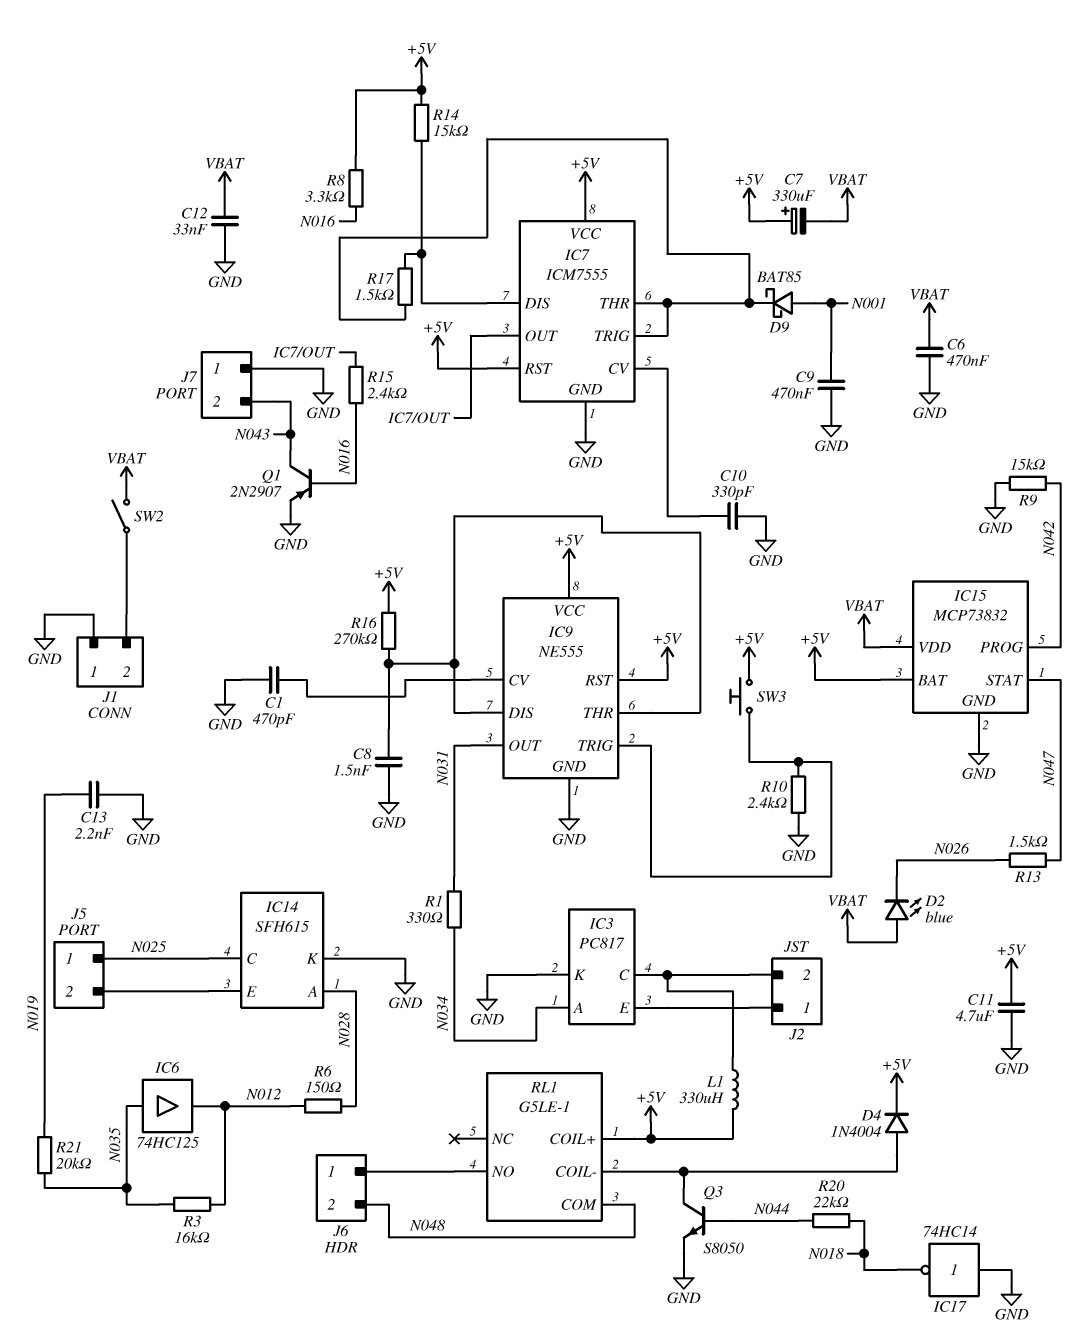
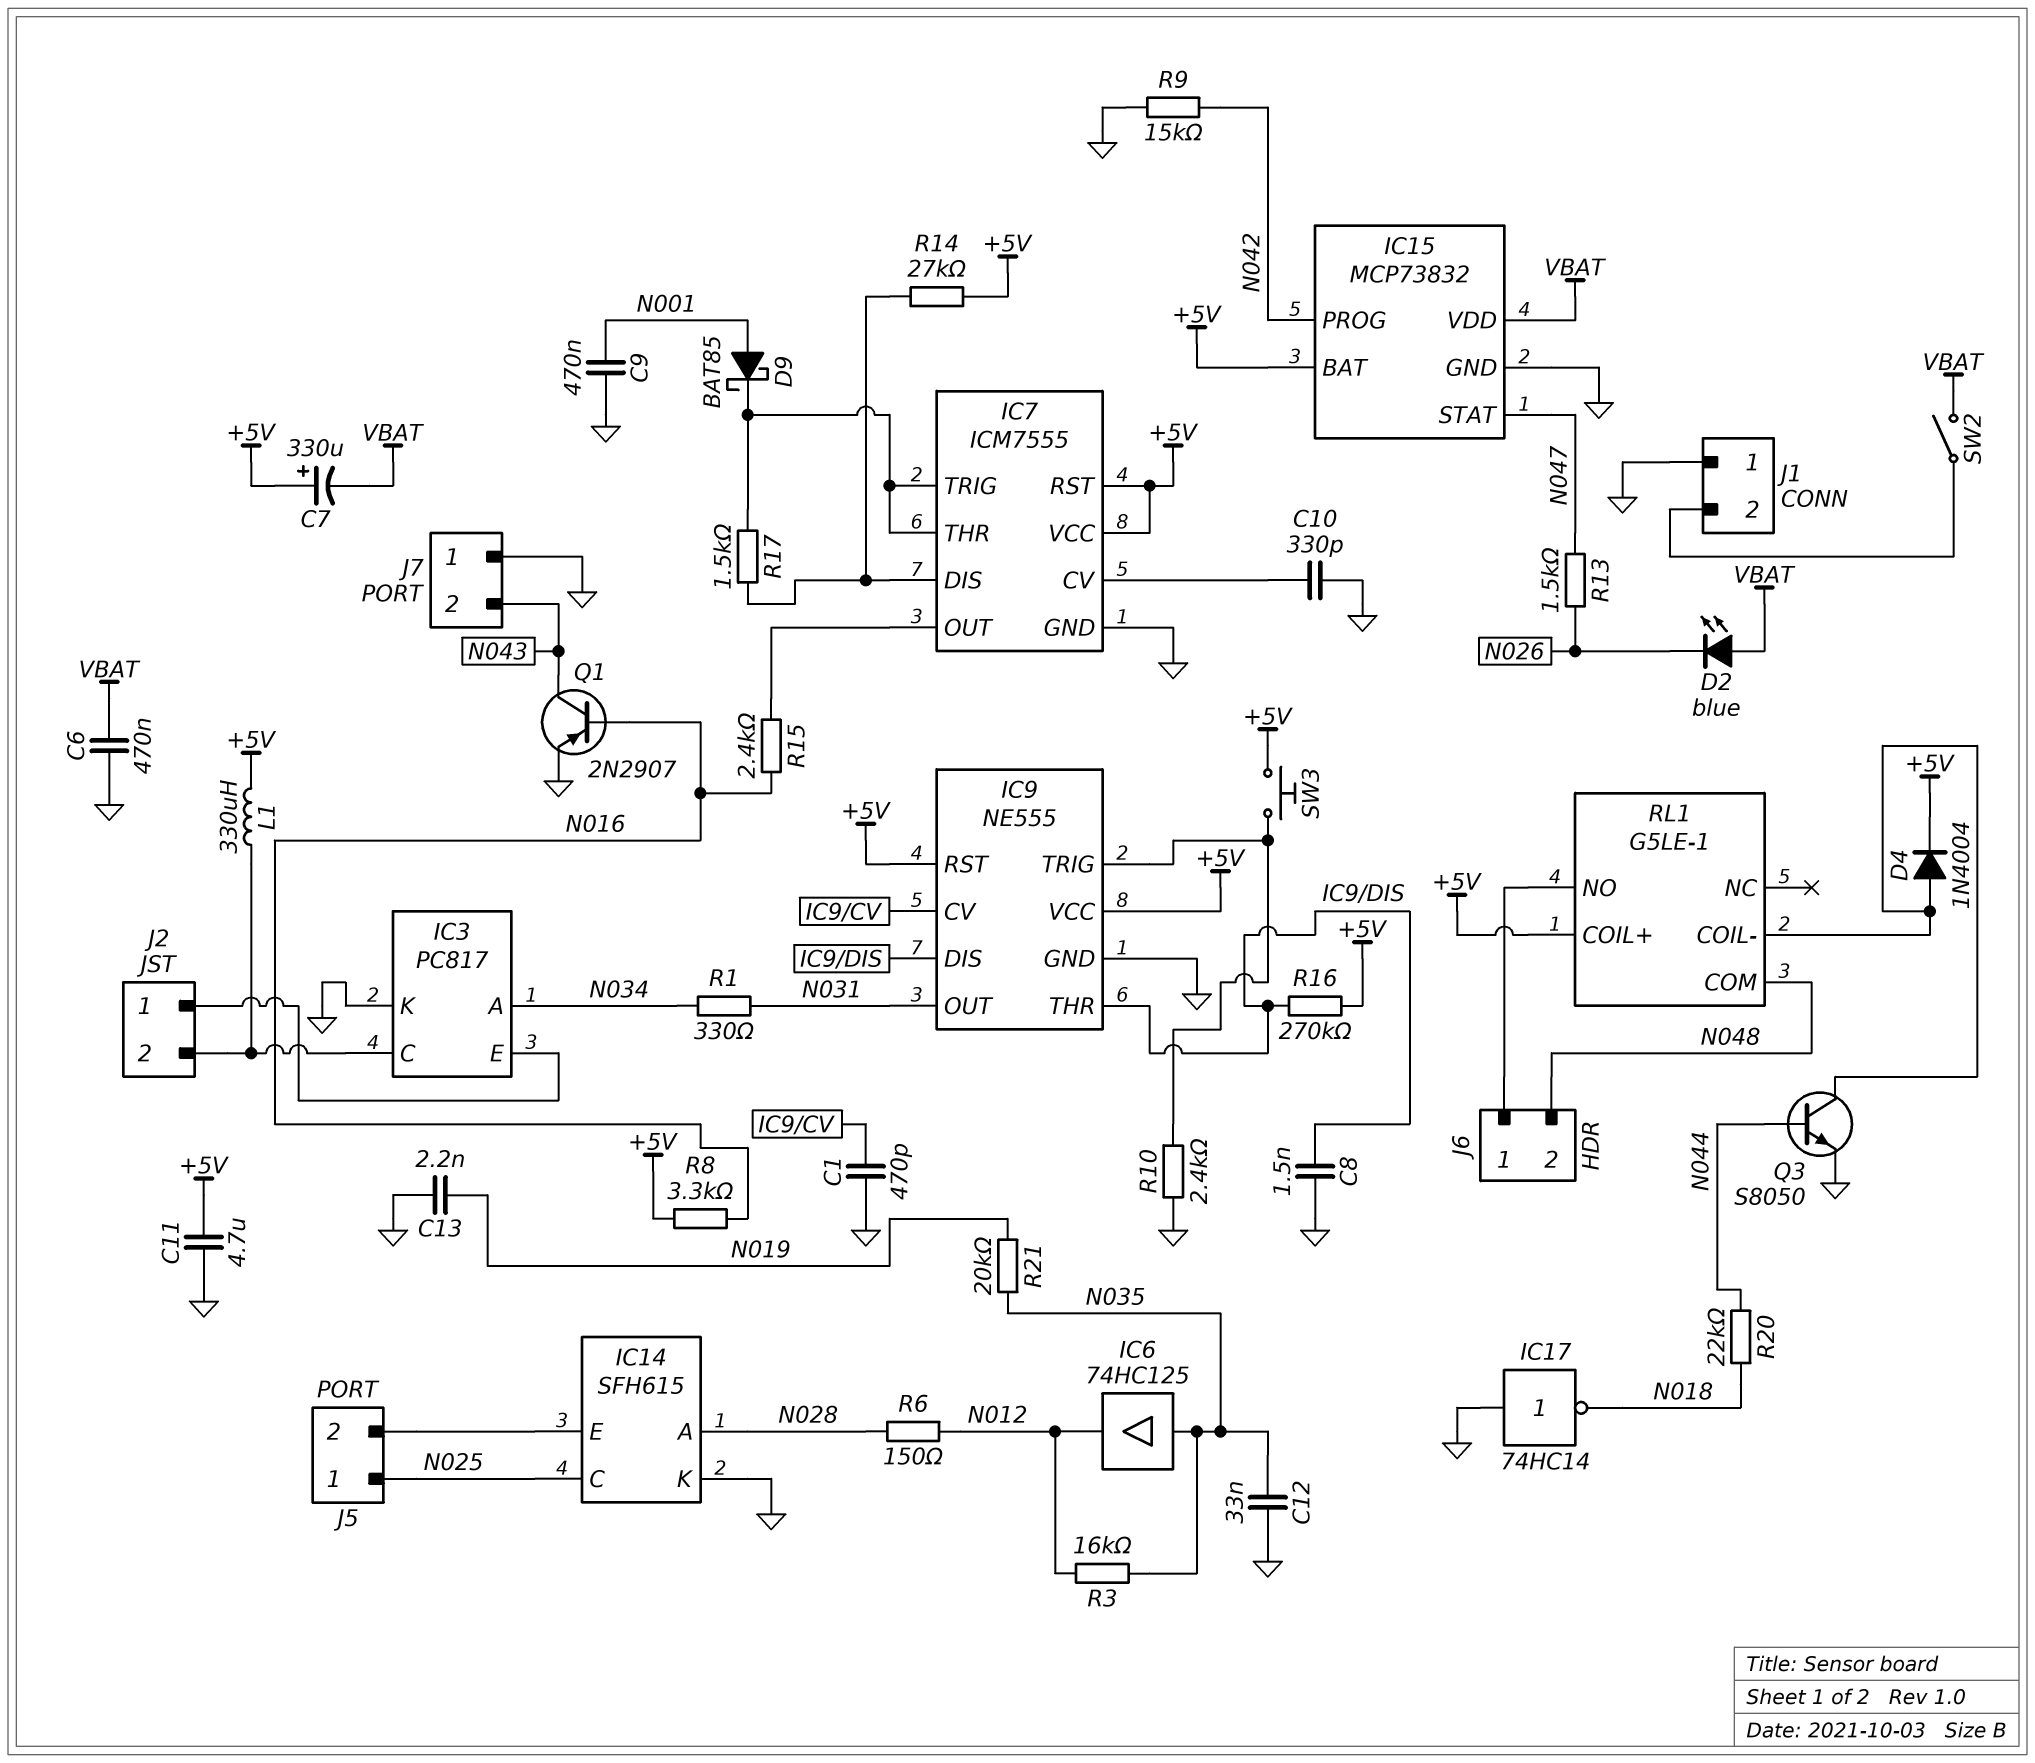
C12: 33nF (GND, VBAT) -> 33nF (GND, N035)
R14: 15k (+5V, IC7/DIS) -> 27k (+5V, IC7/DIS)

